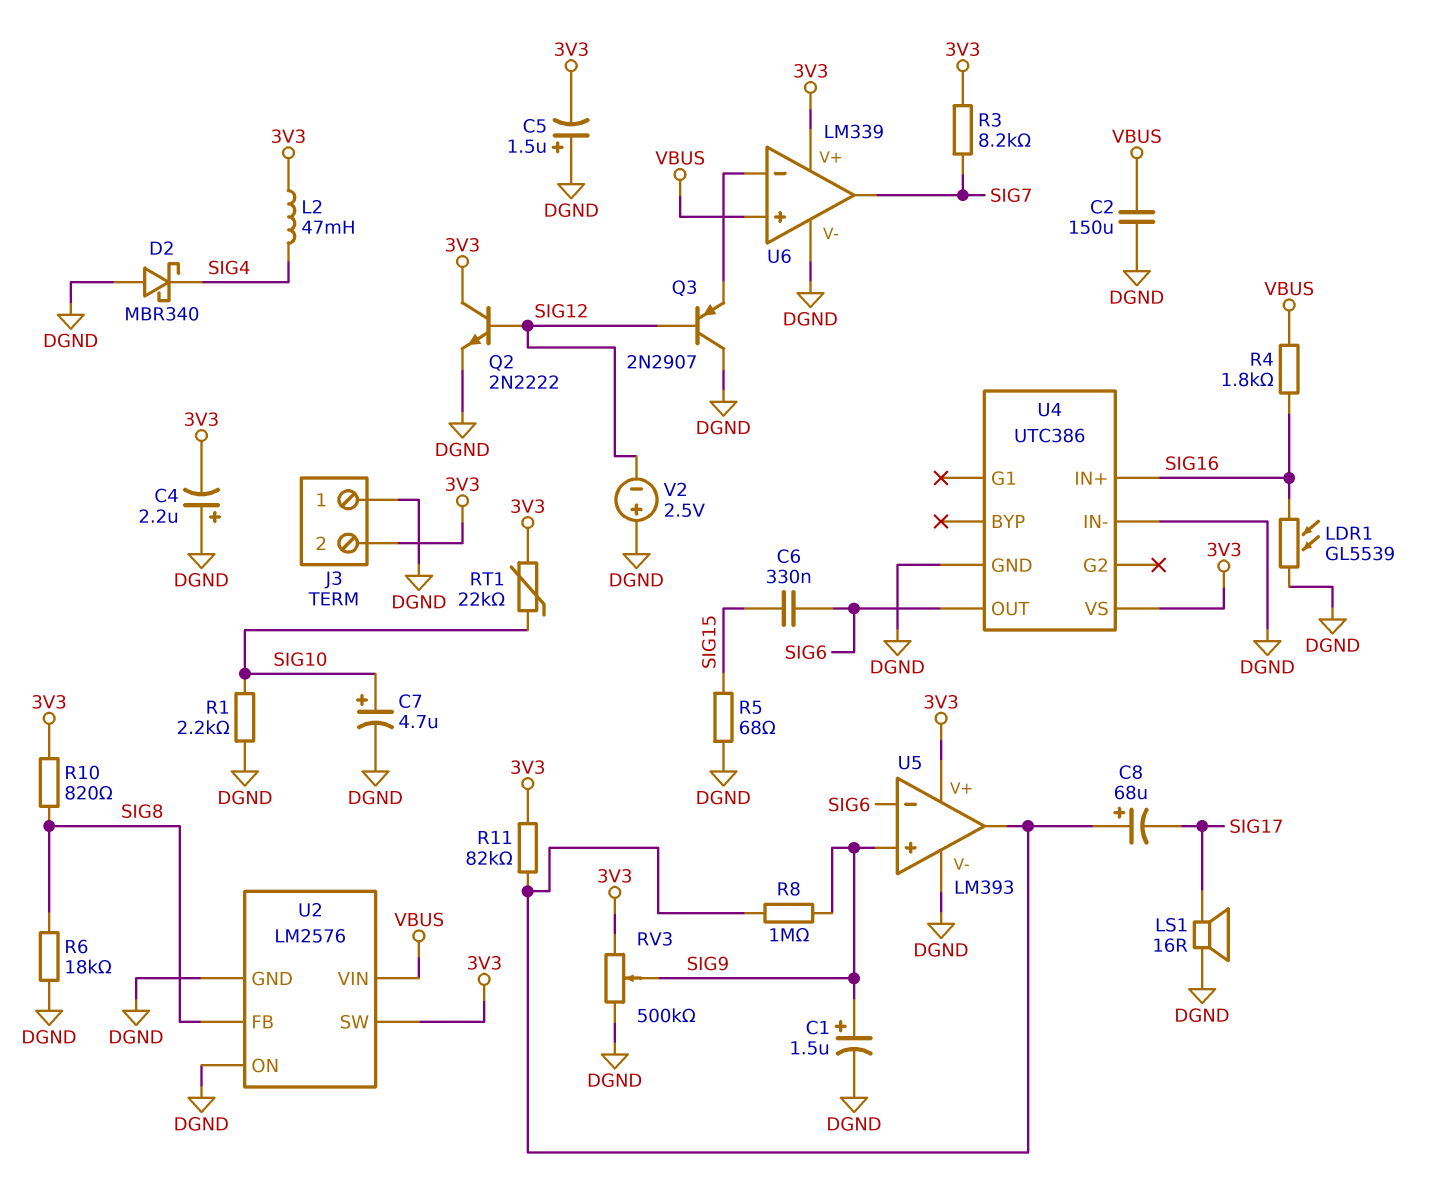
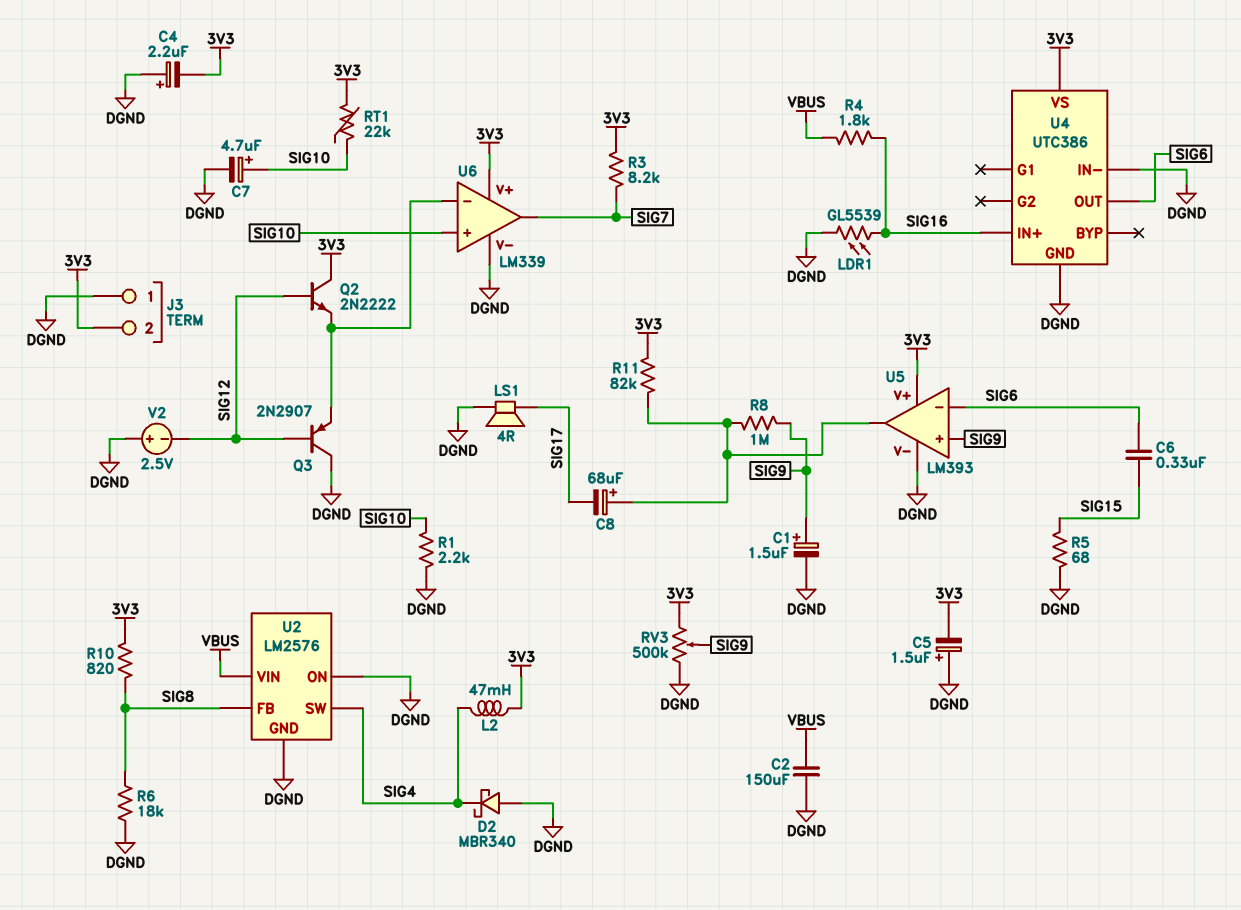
LS1: speaker 16R (DGND, SIG17) -> speaker 4R (DGND, SIG17)
Q2: NPN 2N2222 (B SIG12, C 3V3, E DGND) -> NPN 2N2222 (B SIG12, C 3V3, E U6/in-)
U2 pin SW: 3V3 -> SIG4
U6 pin in+: VBUS -> SIG10

